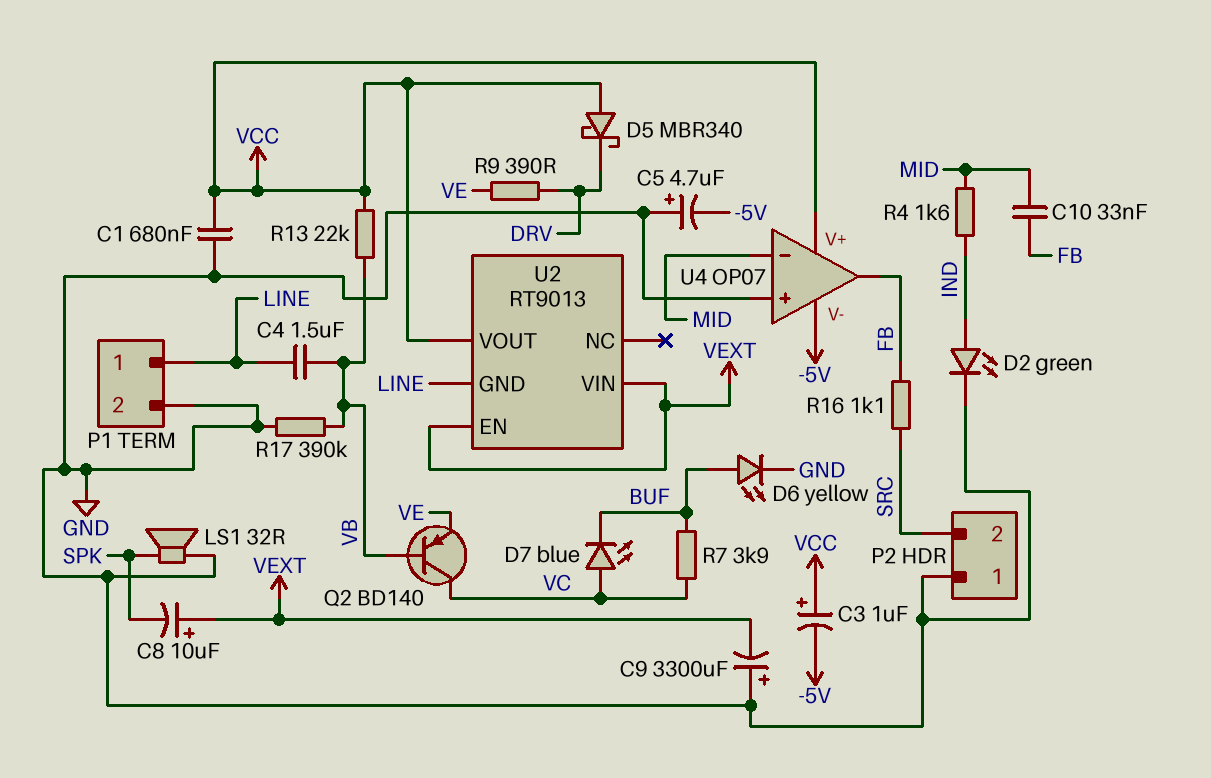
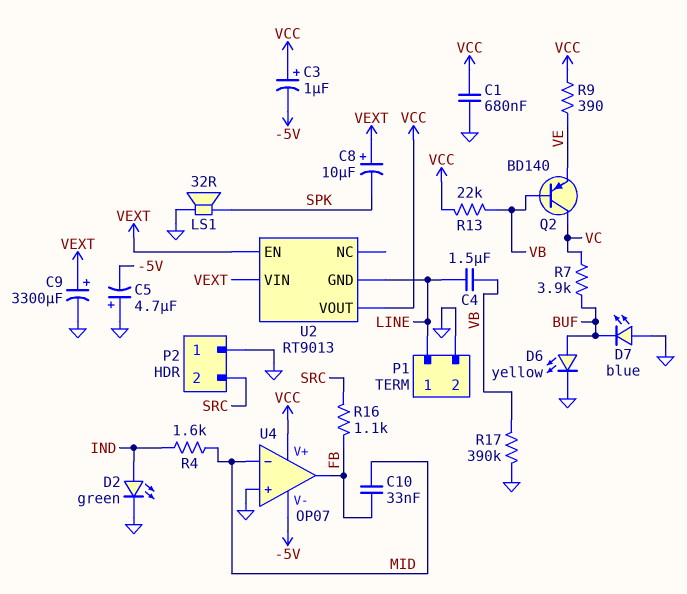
C9: 3300uF (plus GND, minus VEXT) -> 3300uF (plus VEXT, minus GND)
D5: schottky MBR340 (A VCC, K DRV) -> none
D7: LED blue (A VC, K BUF) -> LED blue (A GND, K BUF)
R9: 390 (DRV, VE) -> 390 (VCC, VE)

